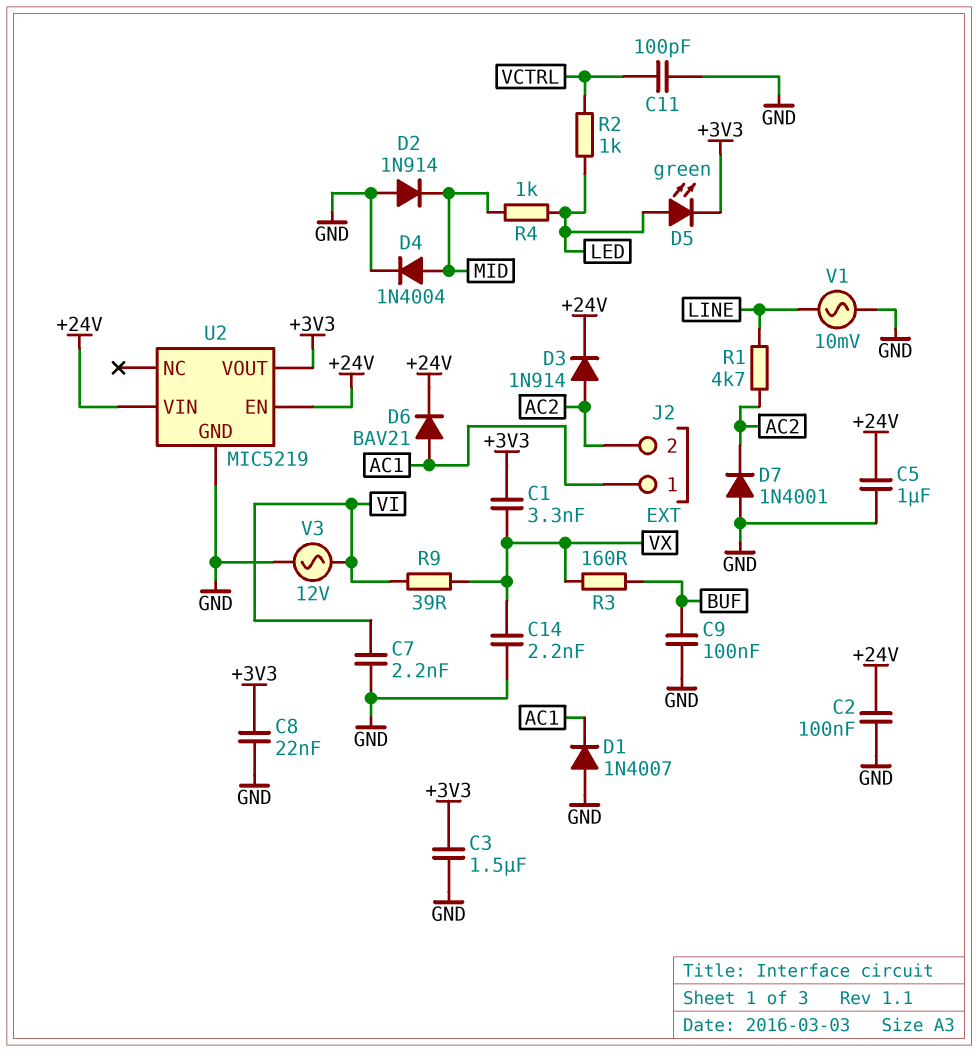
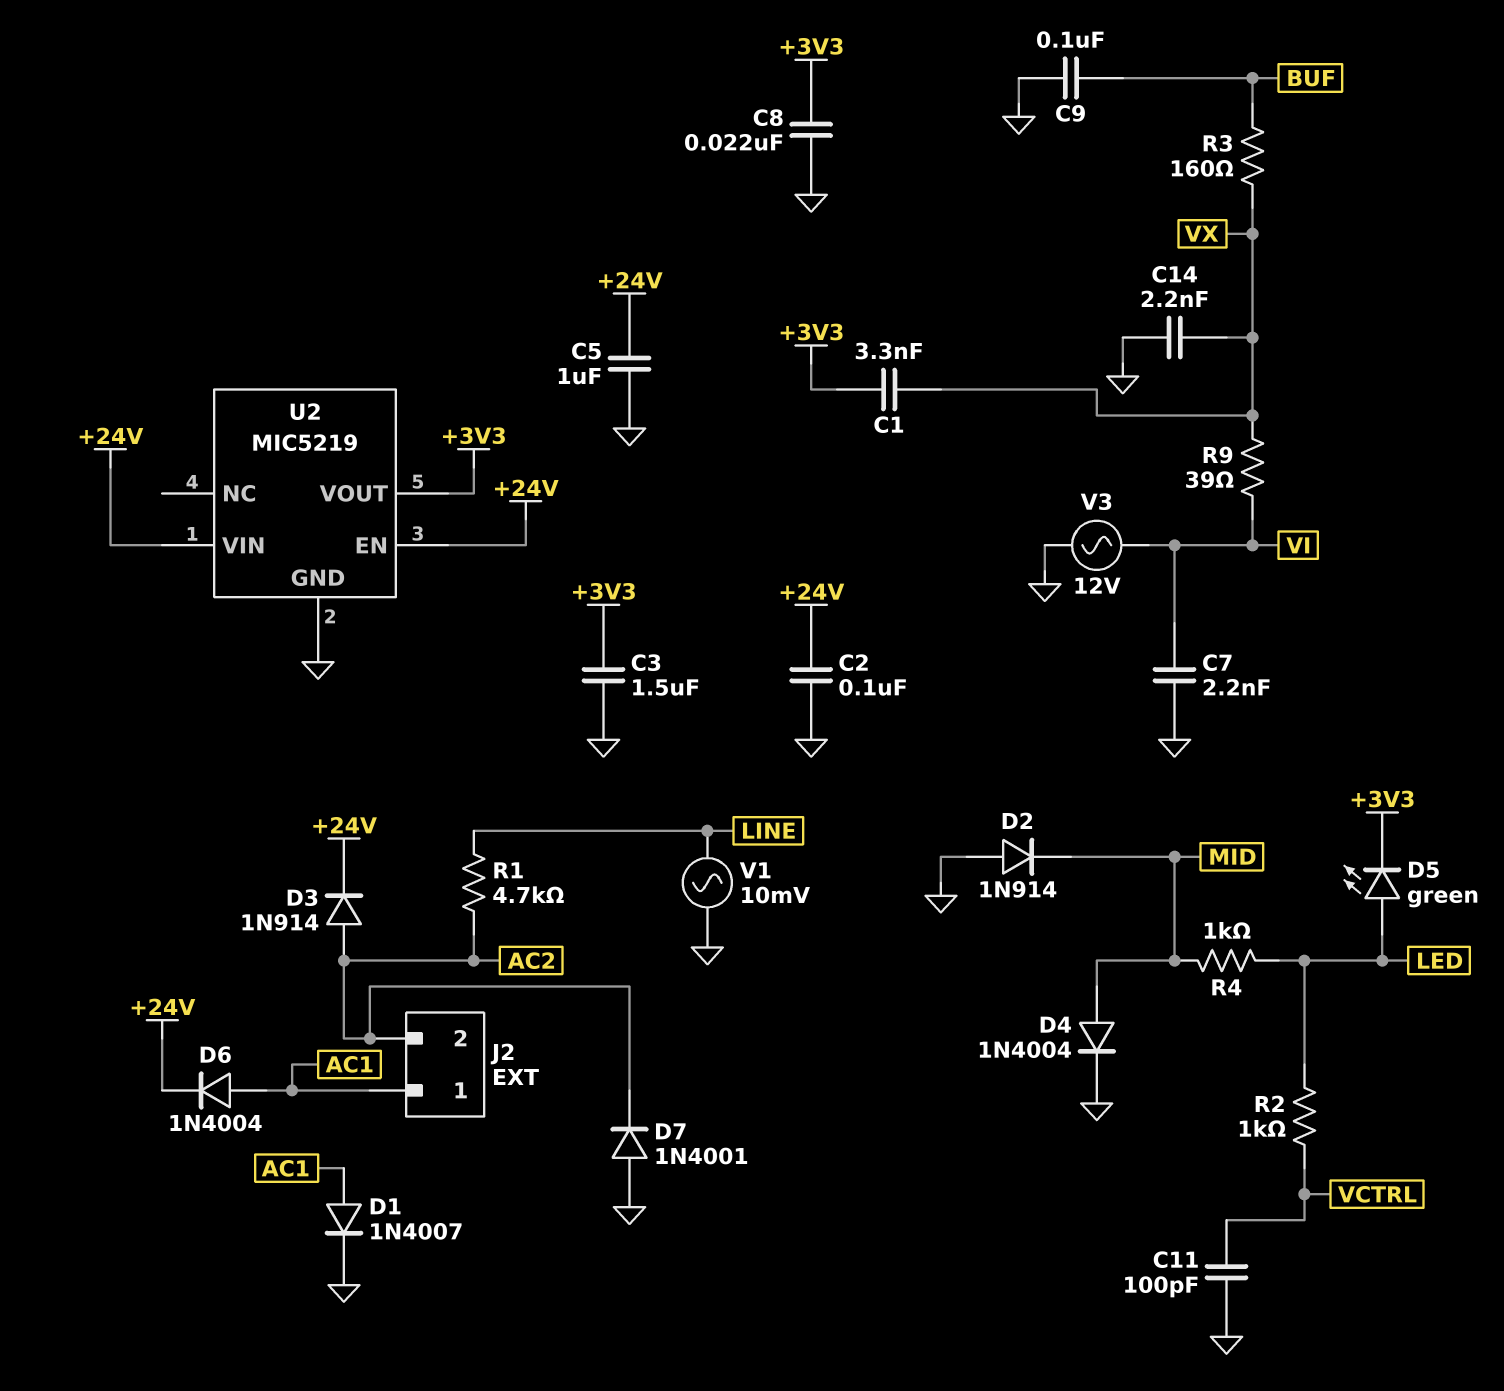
D1: diode 1N4007 (A GND, K AC1) -> diode 1N4007 (A AC1, K GND)
D6: diode BAV21 (A AC1, K +24V) -> diode 1N4004 (A AC1, K +24V)

